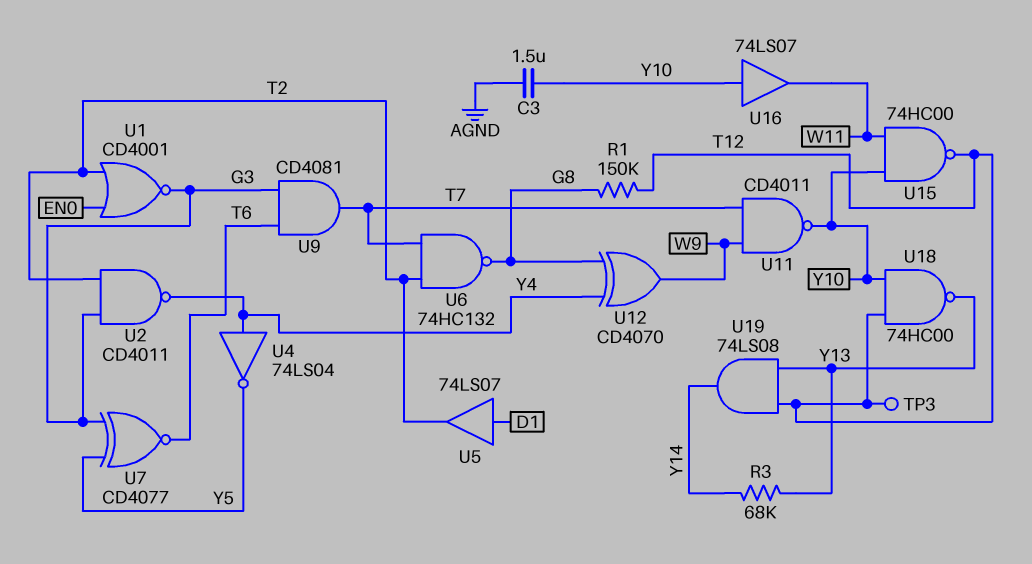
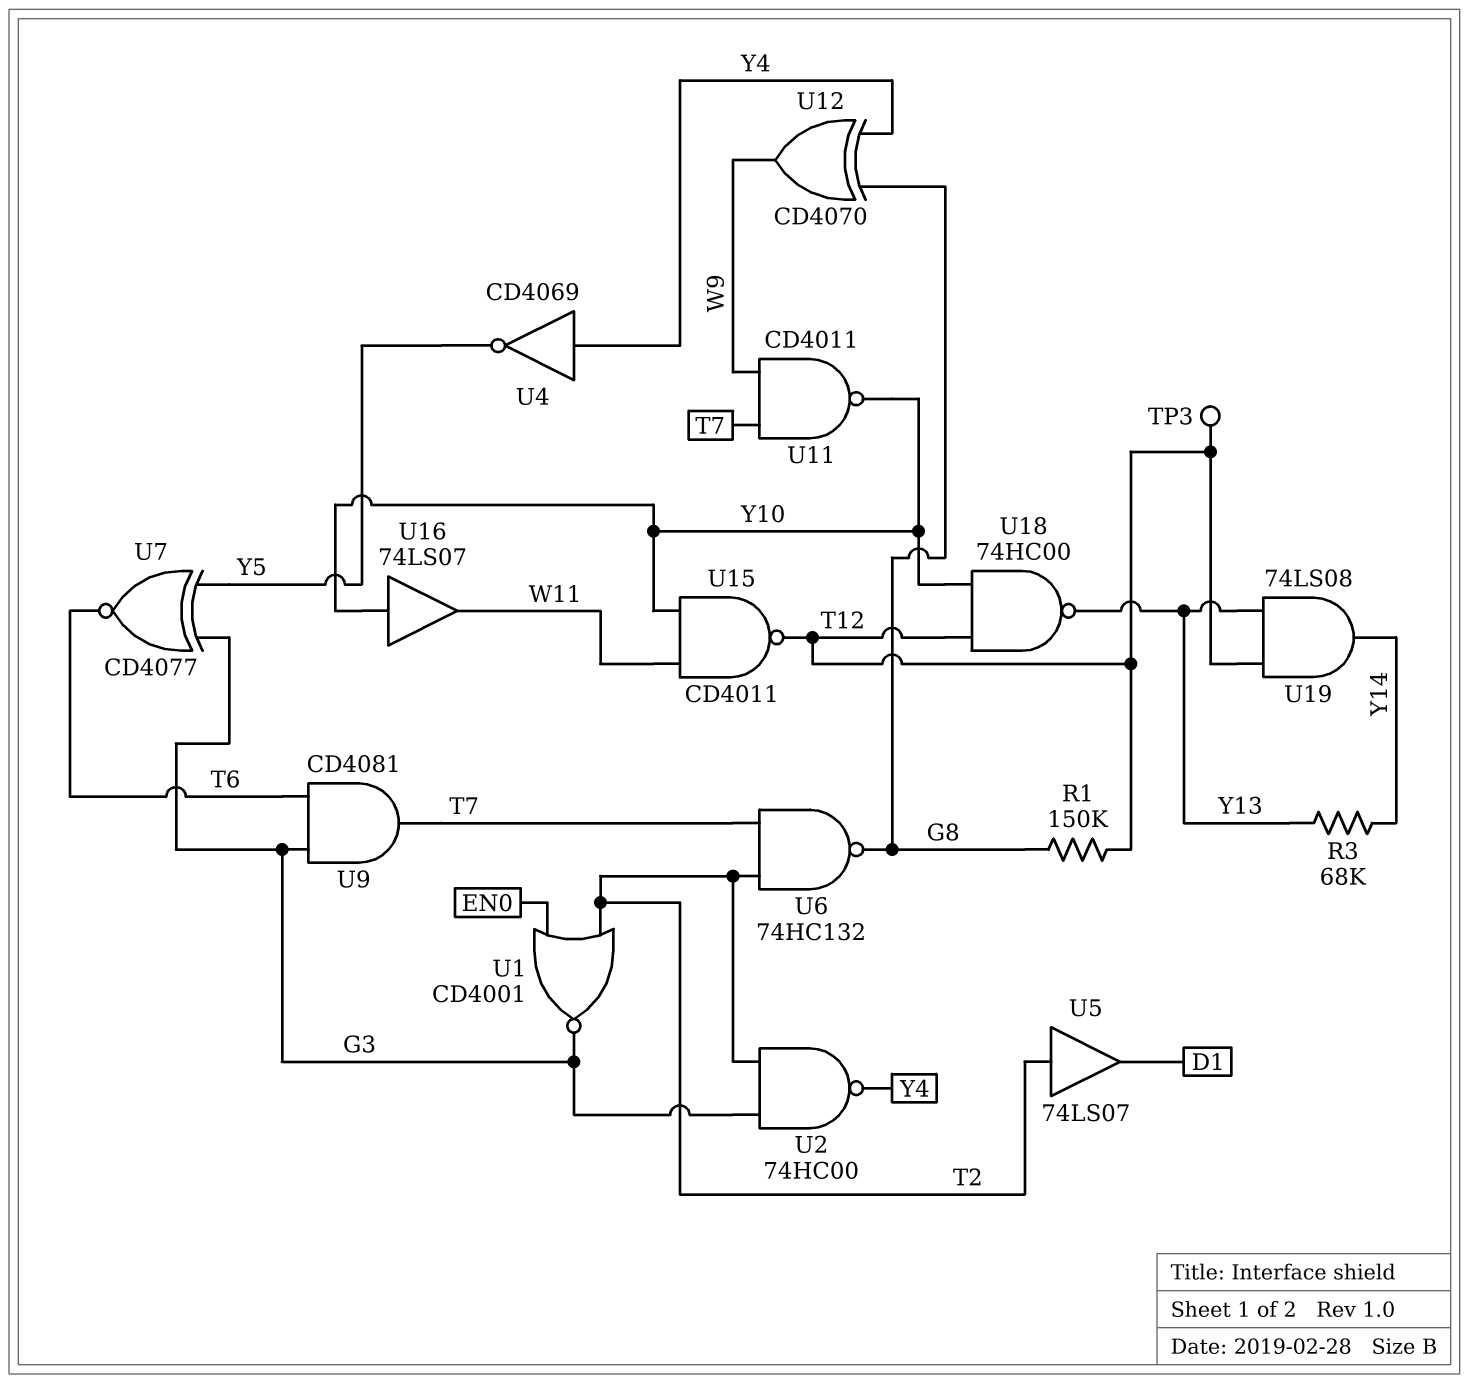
C3: 1.5uF (AGND, Y10) -> none
U2: NAND CD4011 (in G3, in T2, out Y4) -> NAND 74HC00 (in G3, in T2, out Y4)
U4: NOT 74LS04 (in Y4, out Y5) -> NOT CD4069 (in Y4, out Y5)
U5: buffer 74LS07 (in D1, out T2) -> buffer 74LS07 (in T2, out D1)
U15: NAND 74HC00 (in W11, in Y10, out T12) -> NAND CD4011 (in W11, in Y10, out T12)

